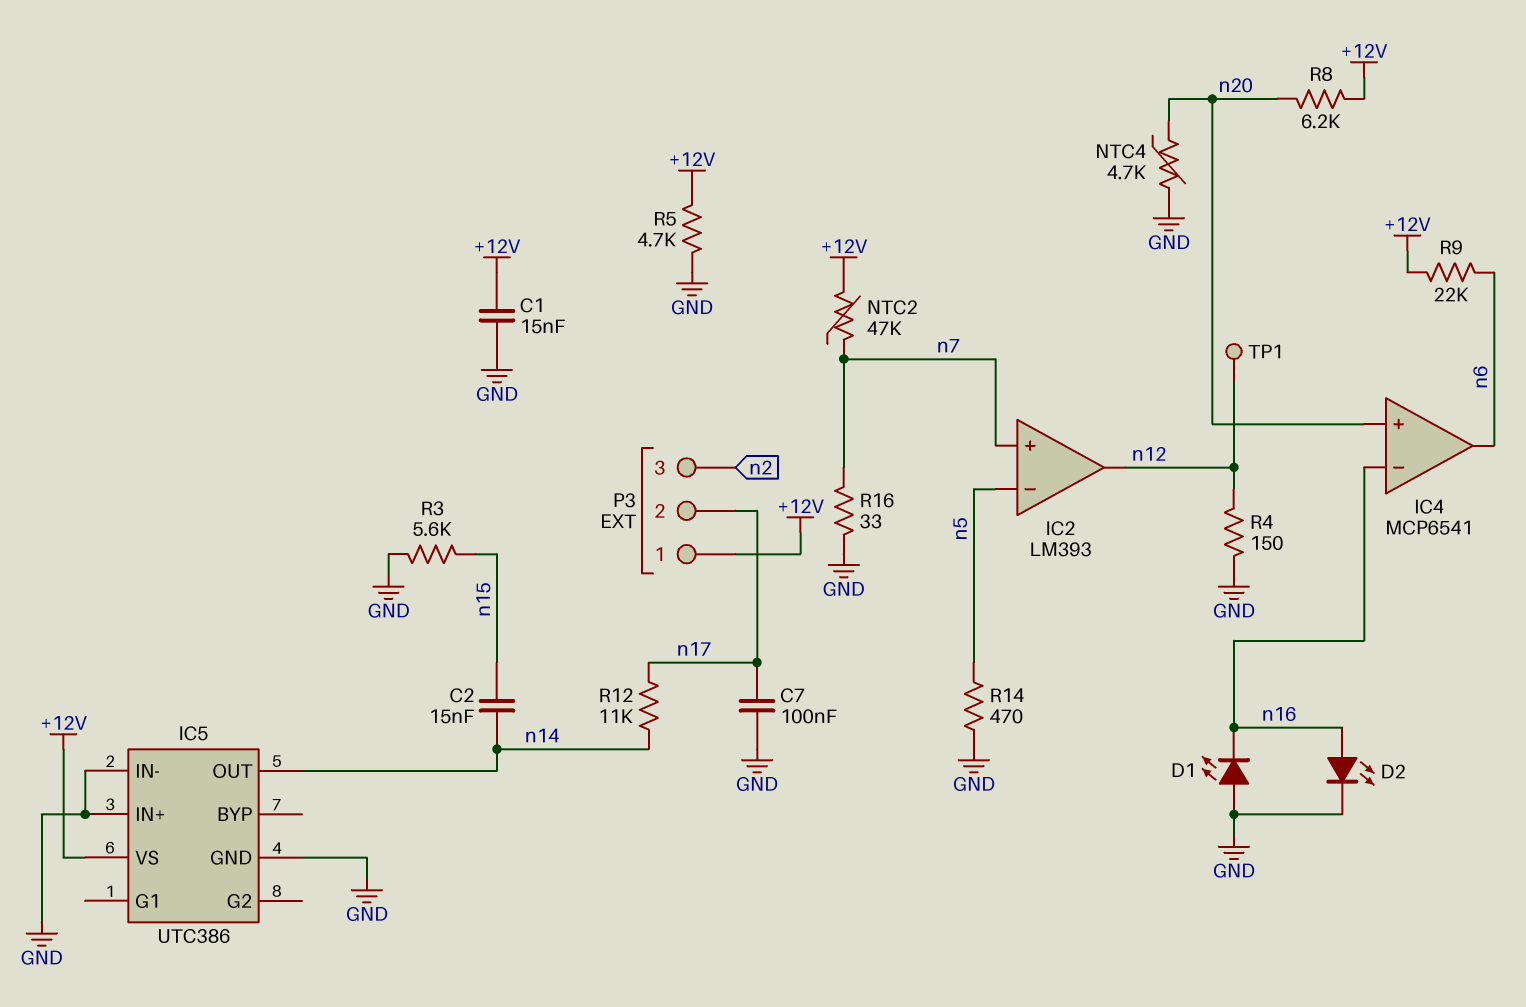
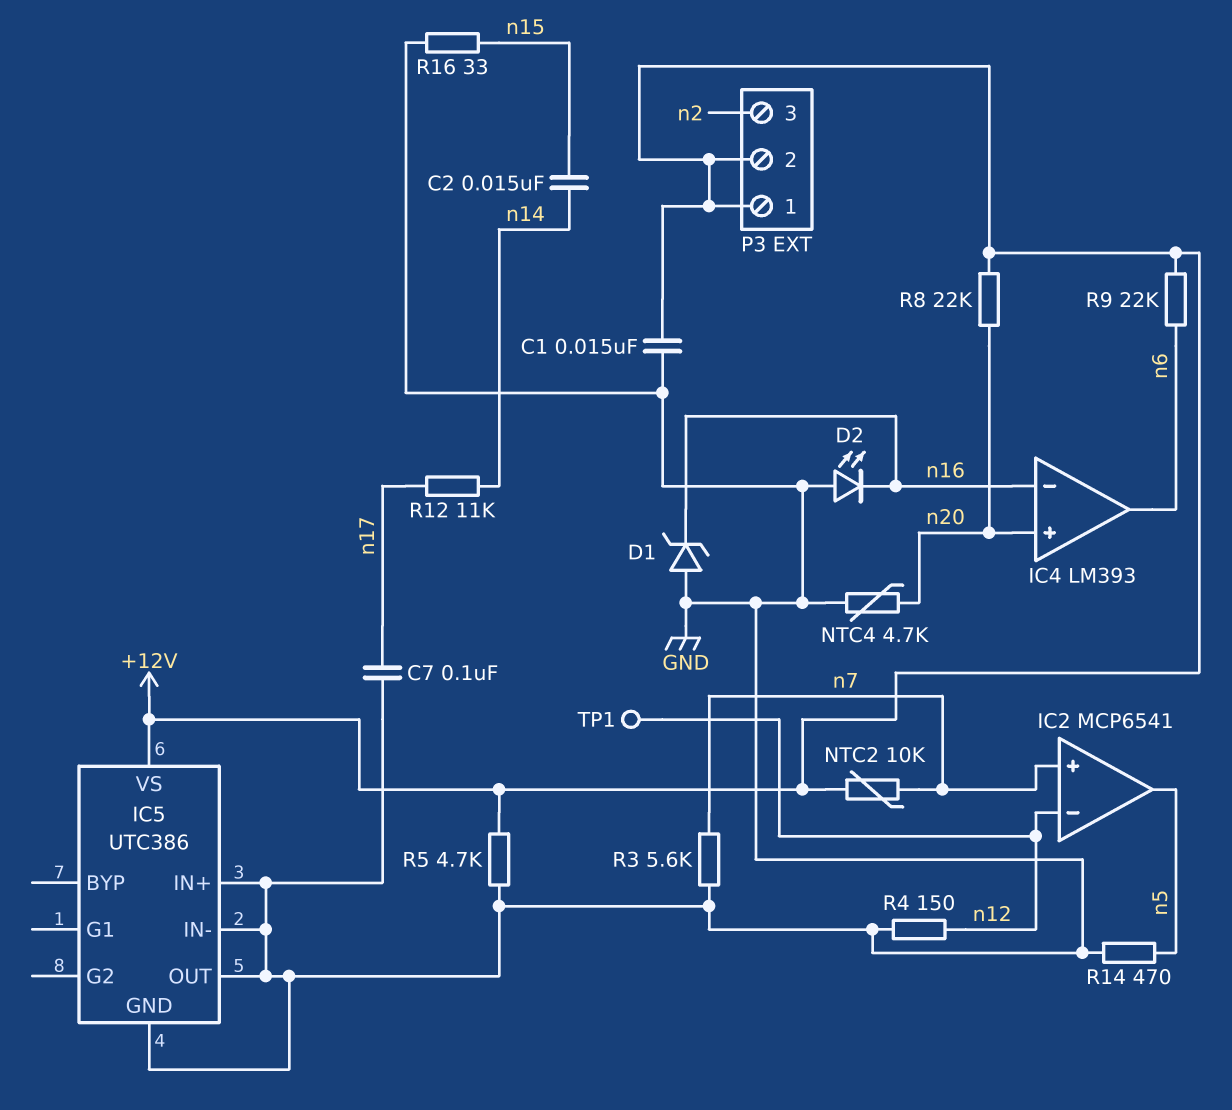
D1: LED (A GND, K n16) -> zener (A GND, K n16)
D2: LED (A n16, K GND) -> LED (A GND, K n16)
IC2: LM393 -> MCP6541
IC2 pin in-: n5 -> n12
IC2 pin out: n12 -> n5
IC4: MCP6541 -> LM393
IC5 pin OUT: n14 -> GND
NTC2: 47k (+12V, n7) -> 10k (+12V, n7)
P3 pin 2: n17 -> +12V
R3: 5.6k (GND, n15) -> 5.6k (GND, n7)
R8: 6.2k (+12V, n20) -> 22k (+12V, n20)
R16: 33 (GND, n7) -> 33 (GND, n15)

